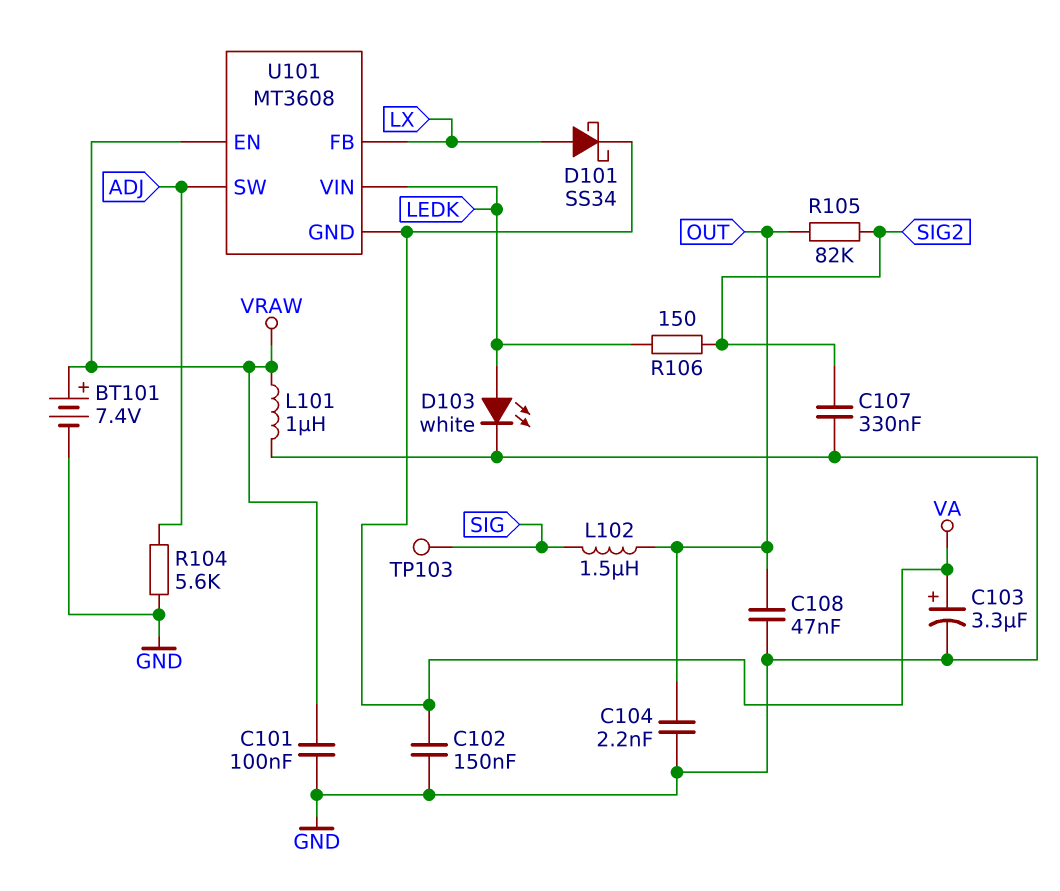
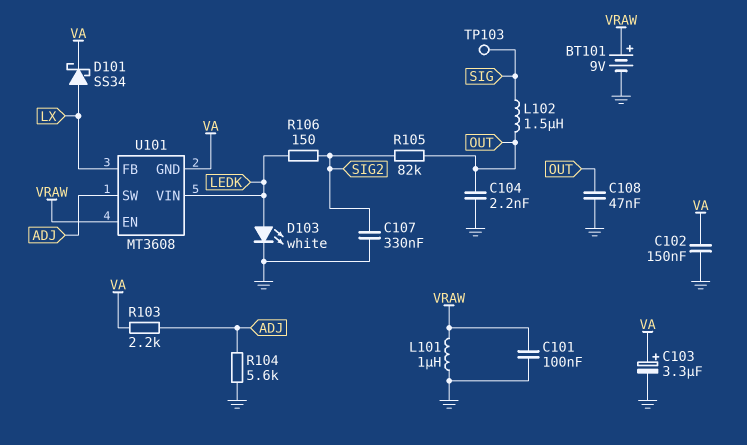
BT101: 7.4V (plus VRAW, minus GND) -> 9V (plus VRAW, minus GND)
R103: none -> 2.2k (ADJ, VA)

